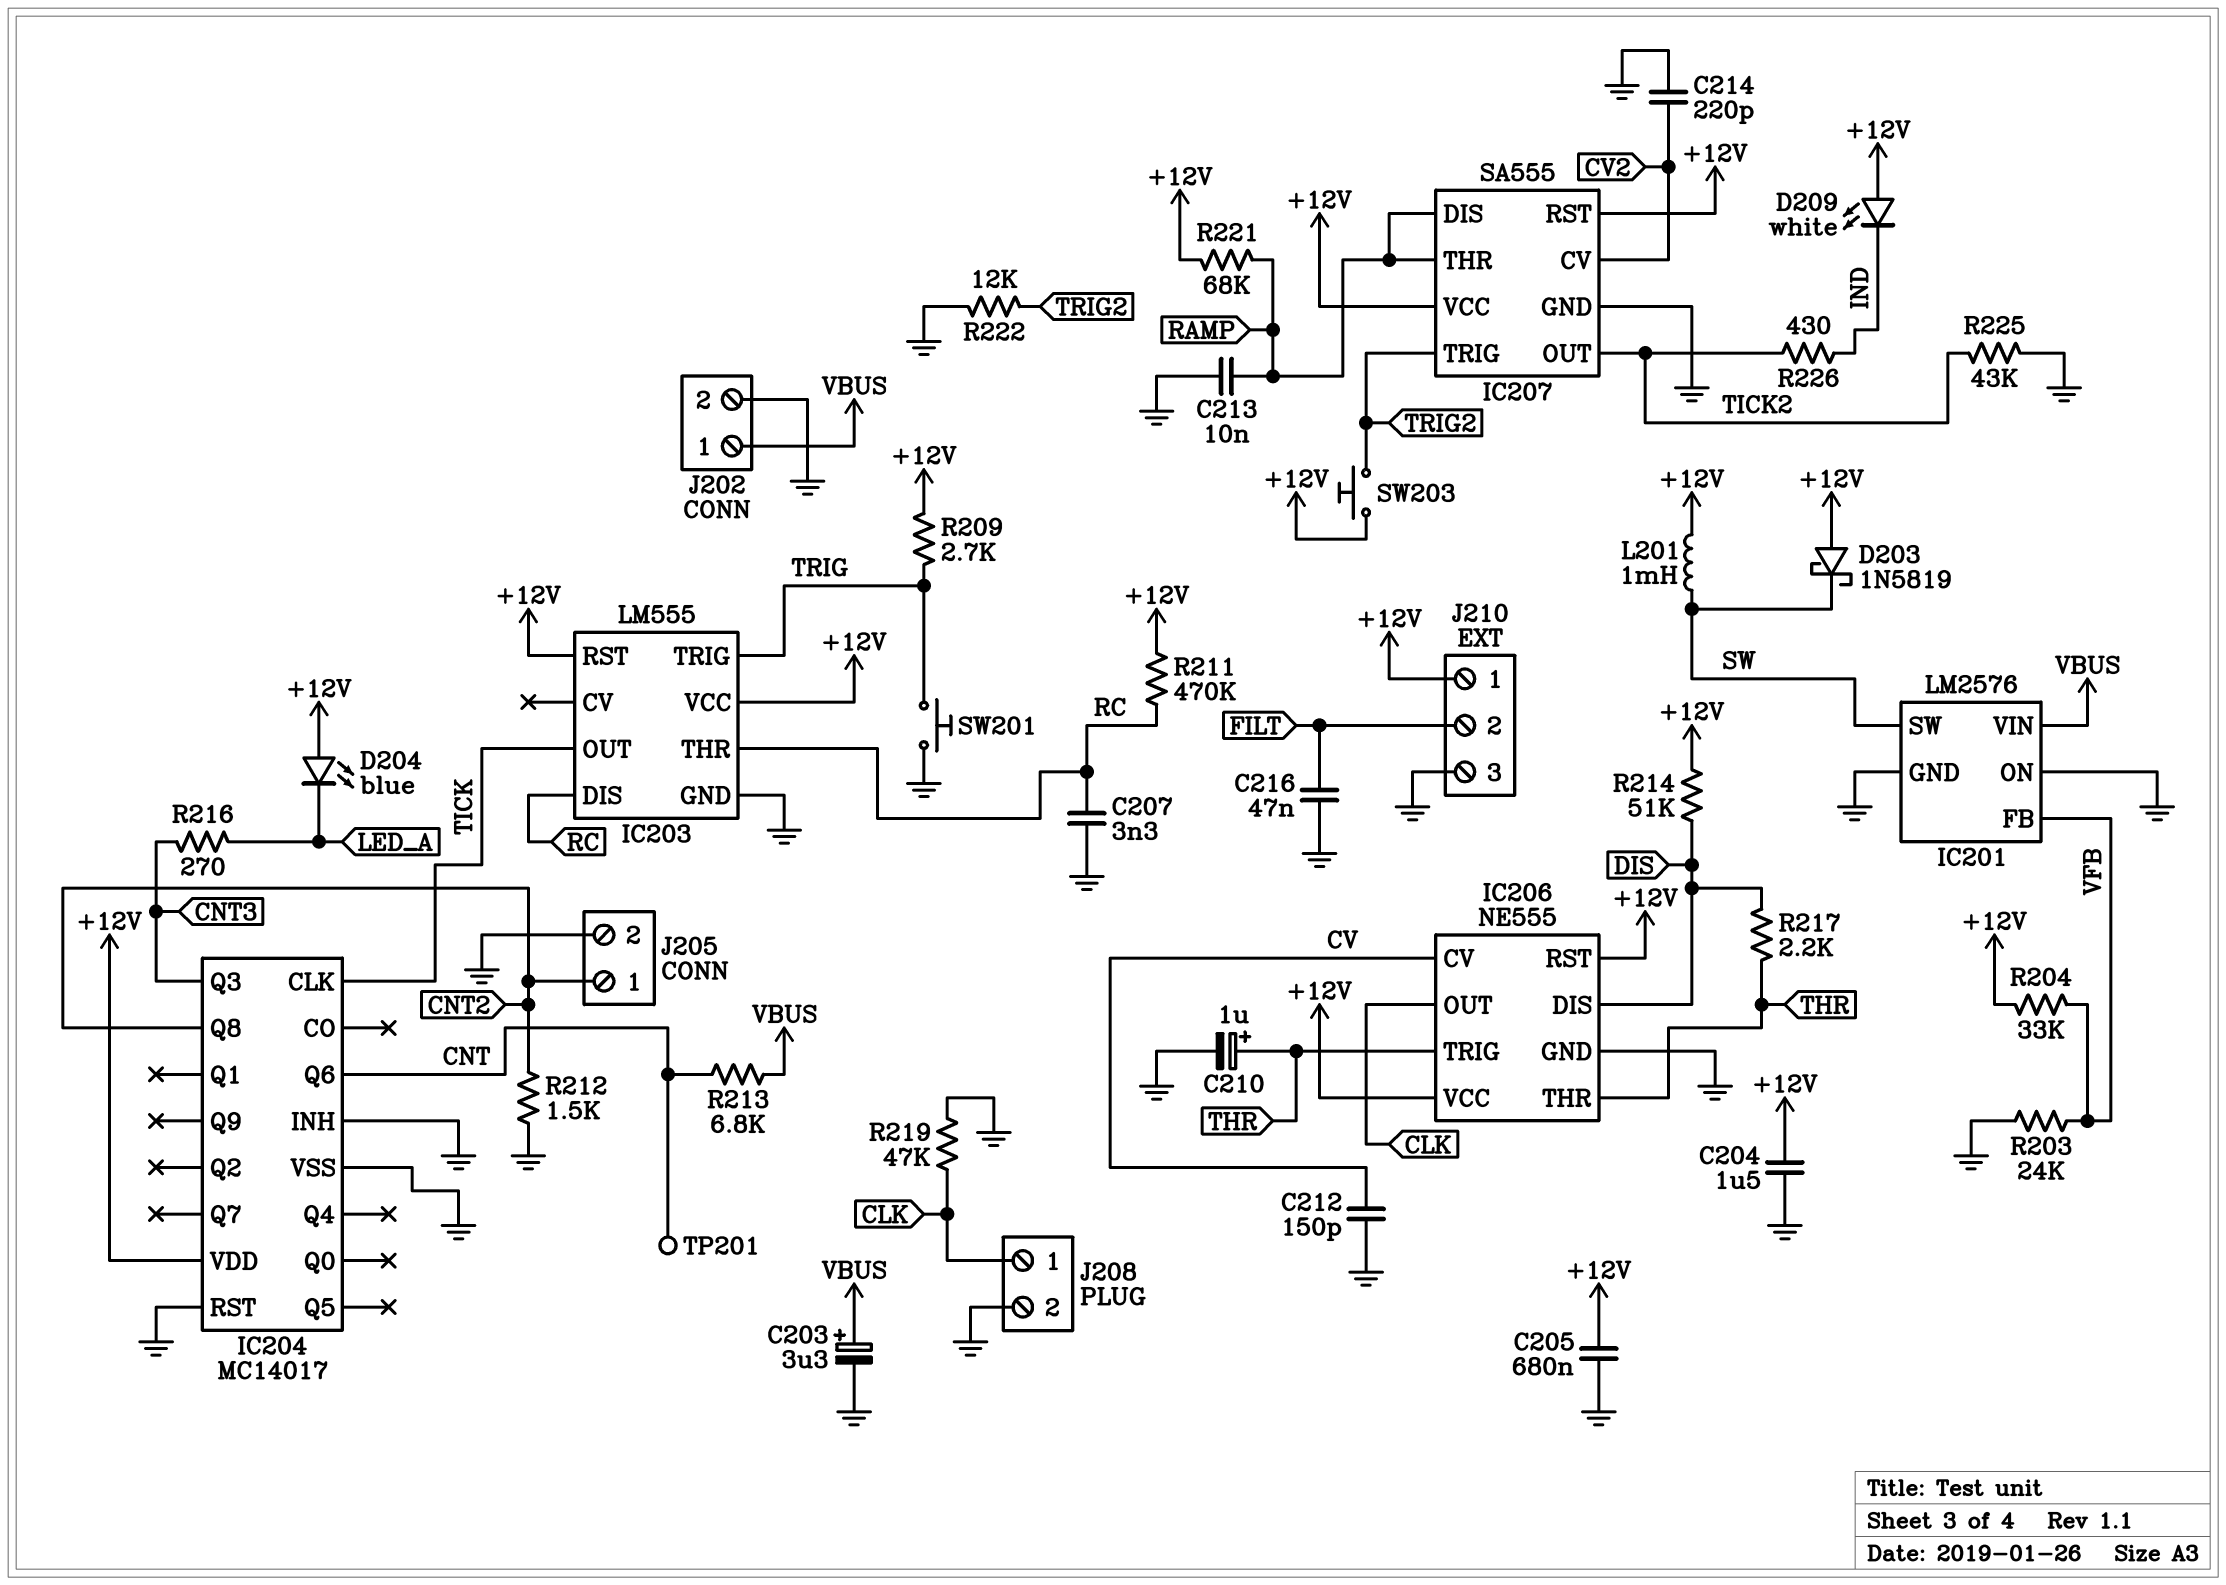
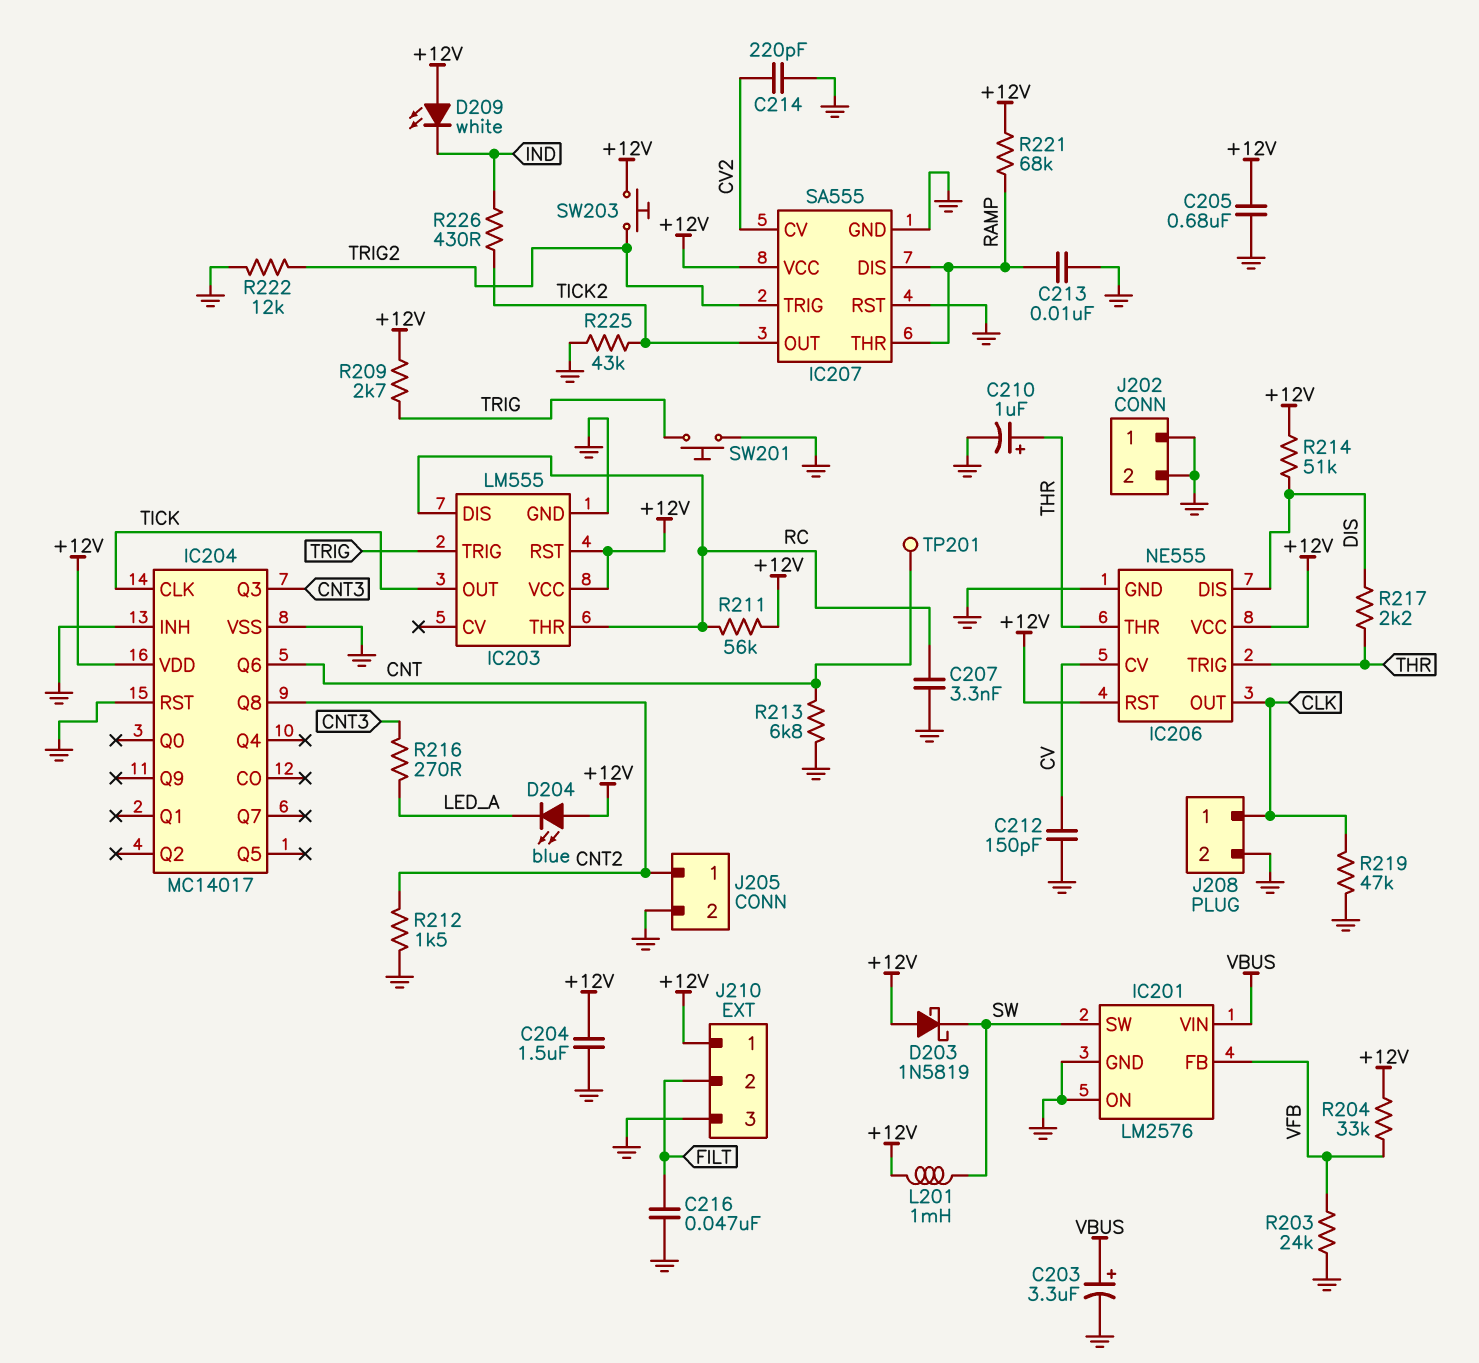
IC207 pin RST: +12V -> GND
J202 pin 1: VBUS -> GND
R211: 470k (+12V, RC) -> 56k (+12V, RC)
R213: 6.8k (CNT, VBUS) -> 6.8k (CNT, GND)

